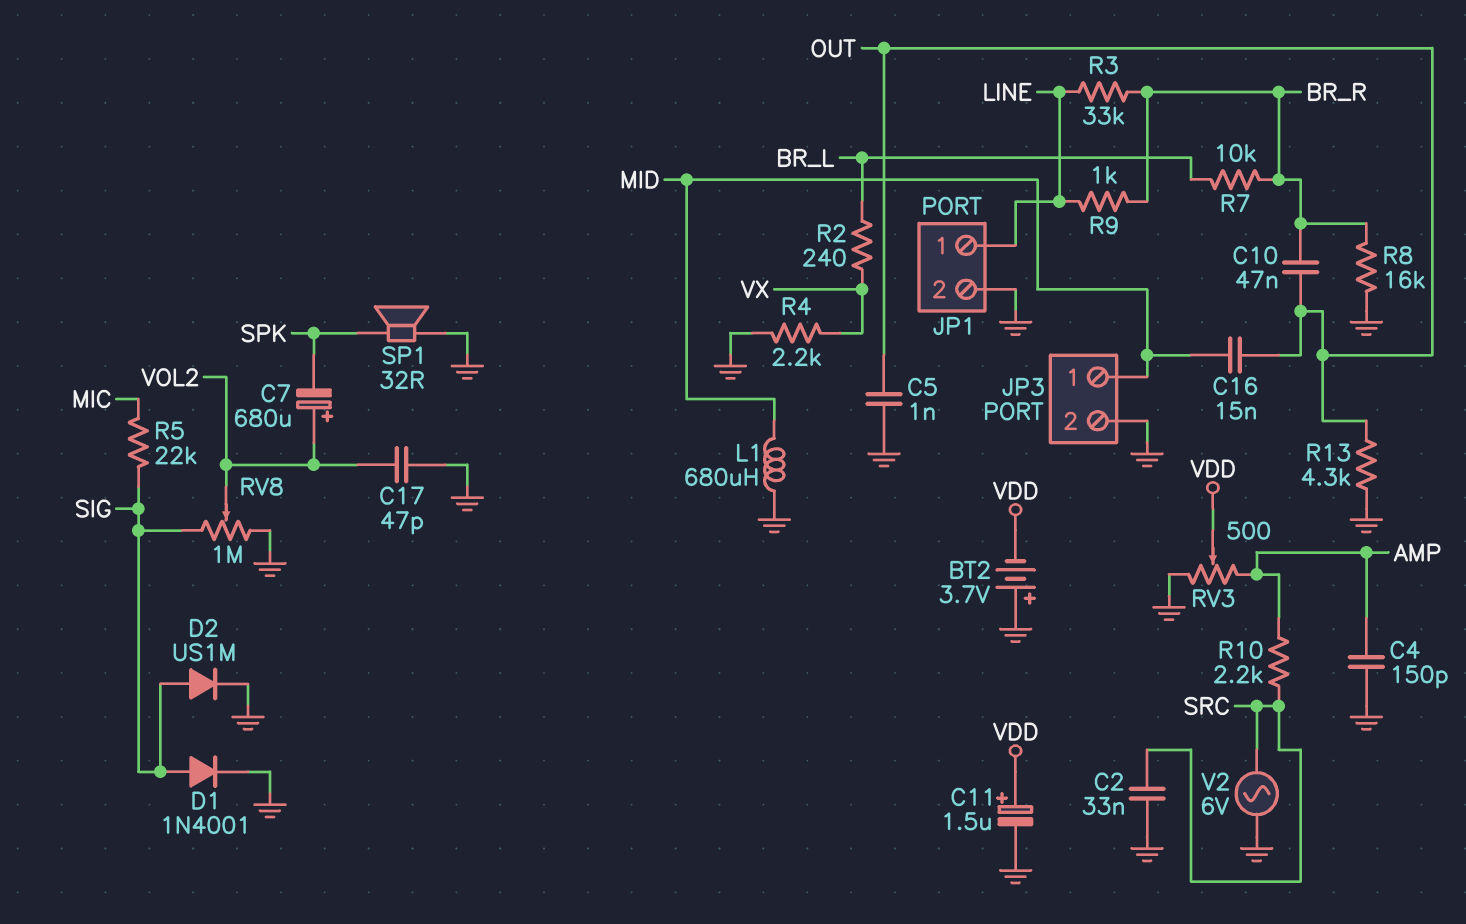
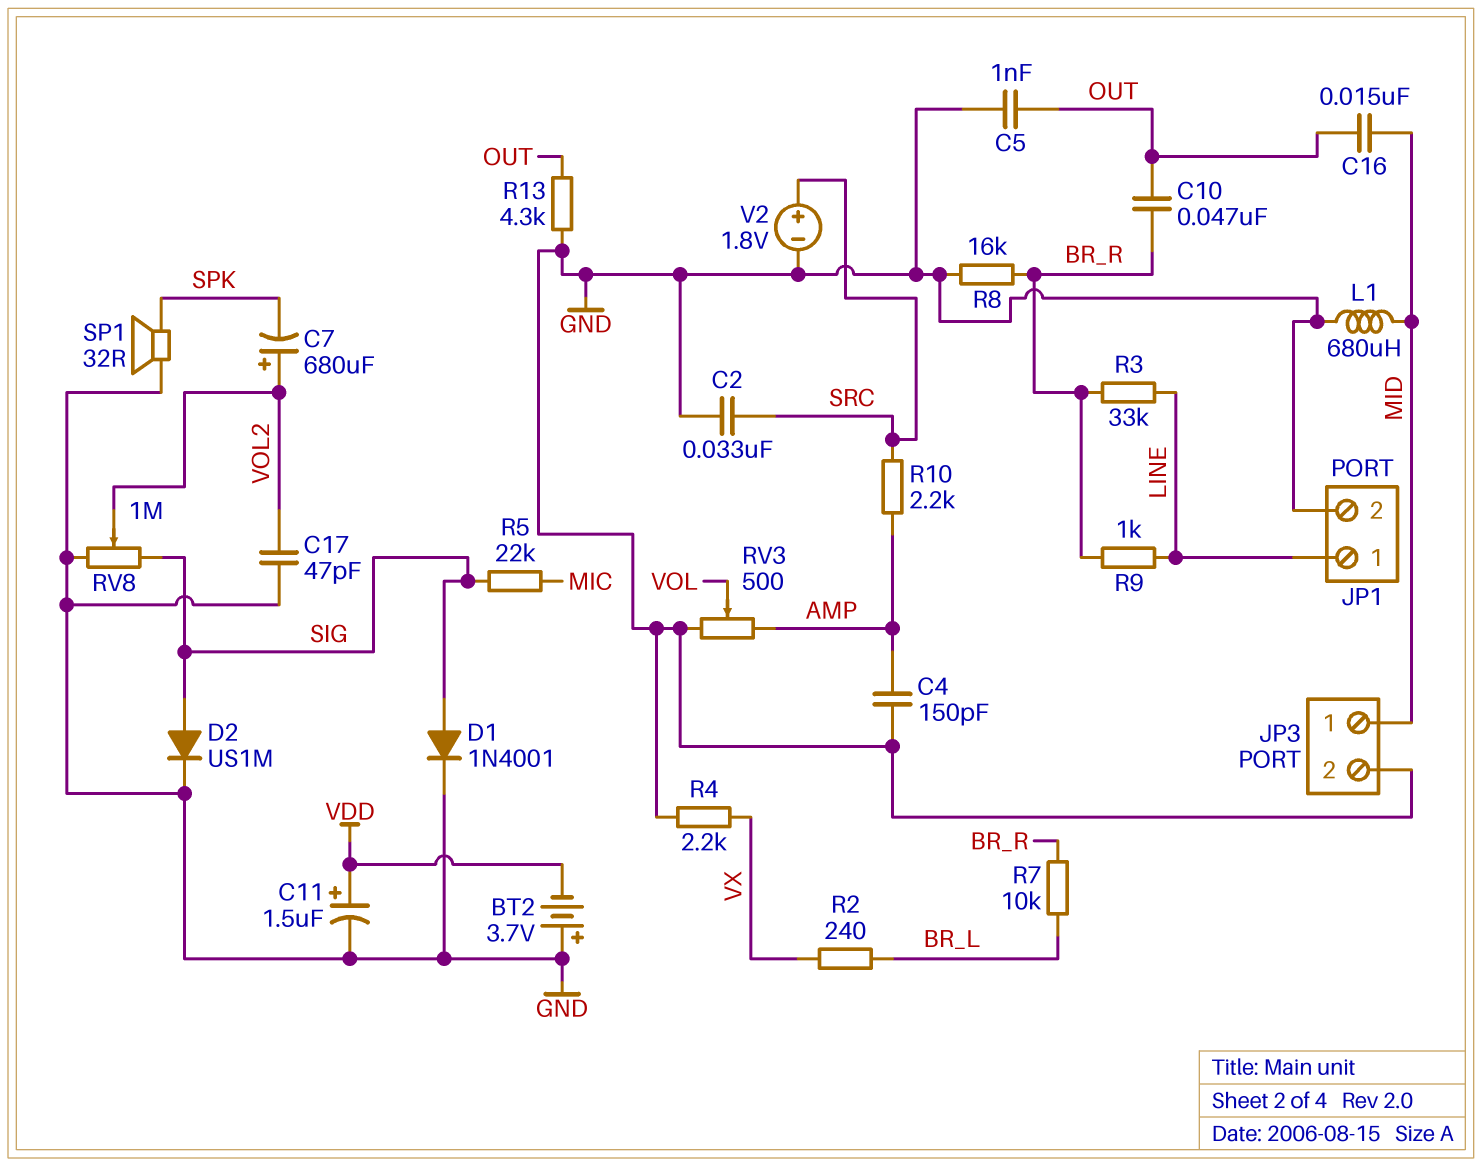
RV3: 500 (AMP, GND, wiper VDD) -> 500 (AMP, GND, wiper VOL)
V2: AC 6V (GND, SRC) -> 1.8V (plus SRC, minus GND)

